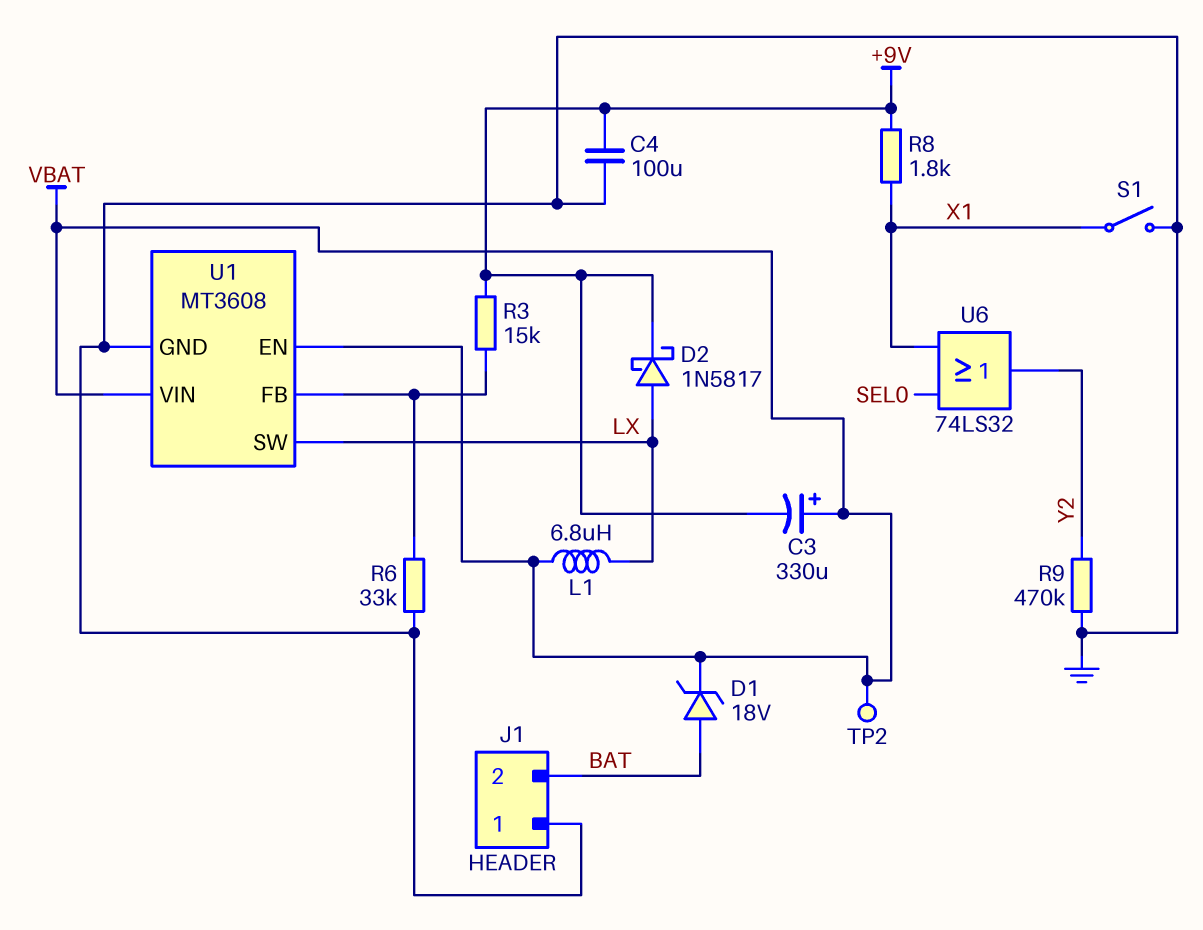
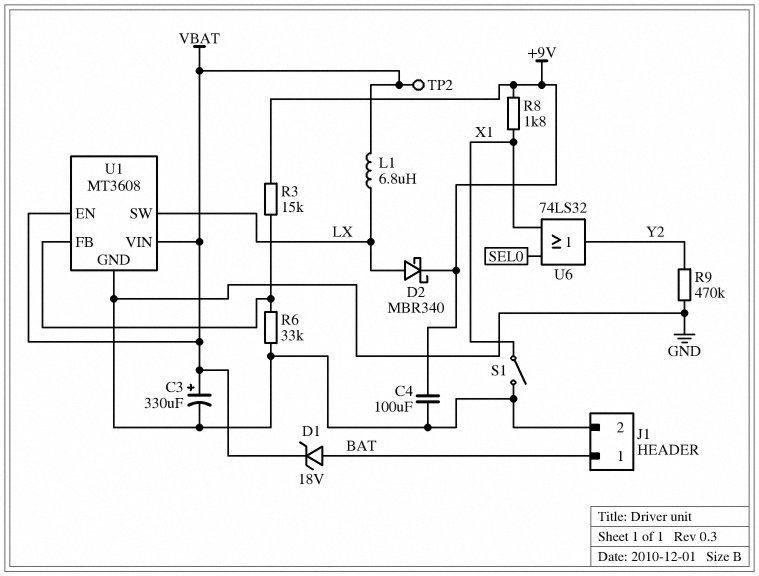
C3: 330uF (plus VBAT, minus +9V) -> 330uF (plus VBAT, minus GND)
D2: schottky 1N5817 (A LX, K +9V) -> schottky MBR340 (A LX, K +9V)
J1 pin 1: GND -> BAT
J1 pin 2: BAT -> GND

